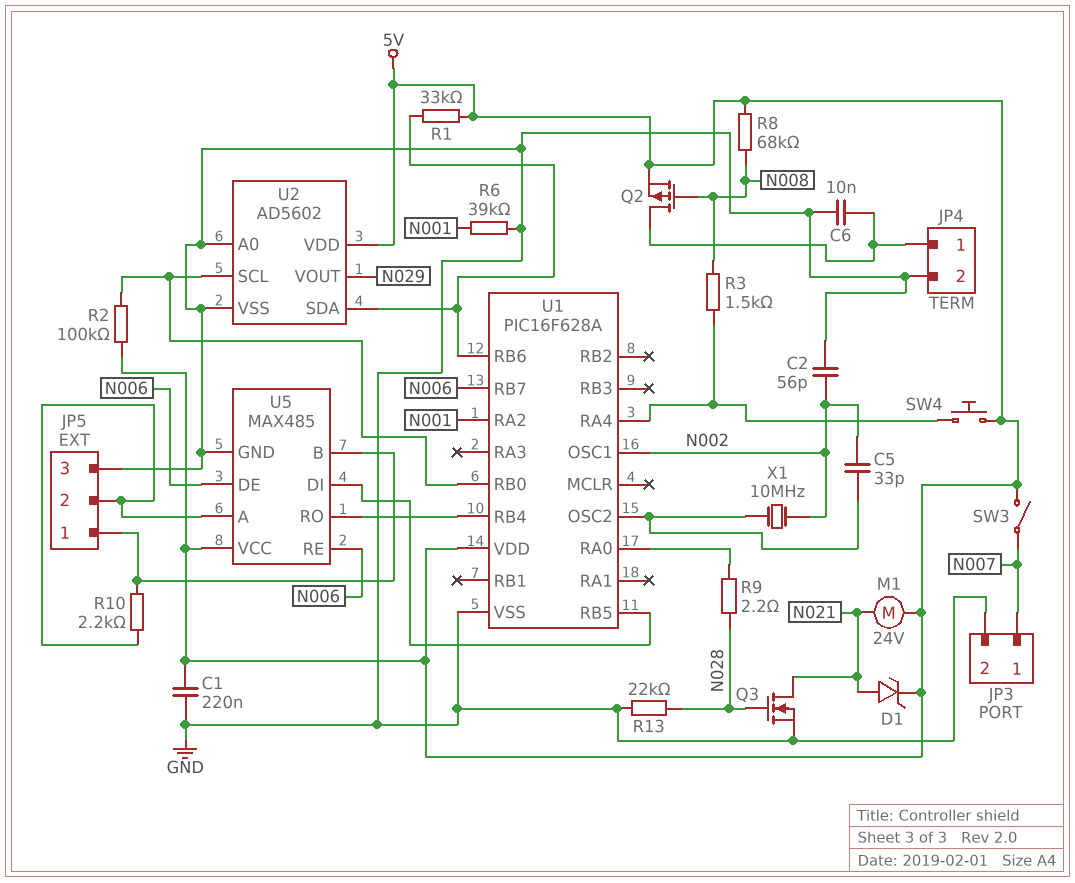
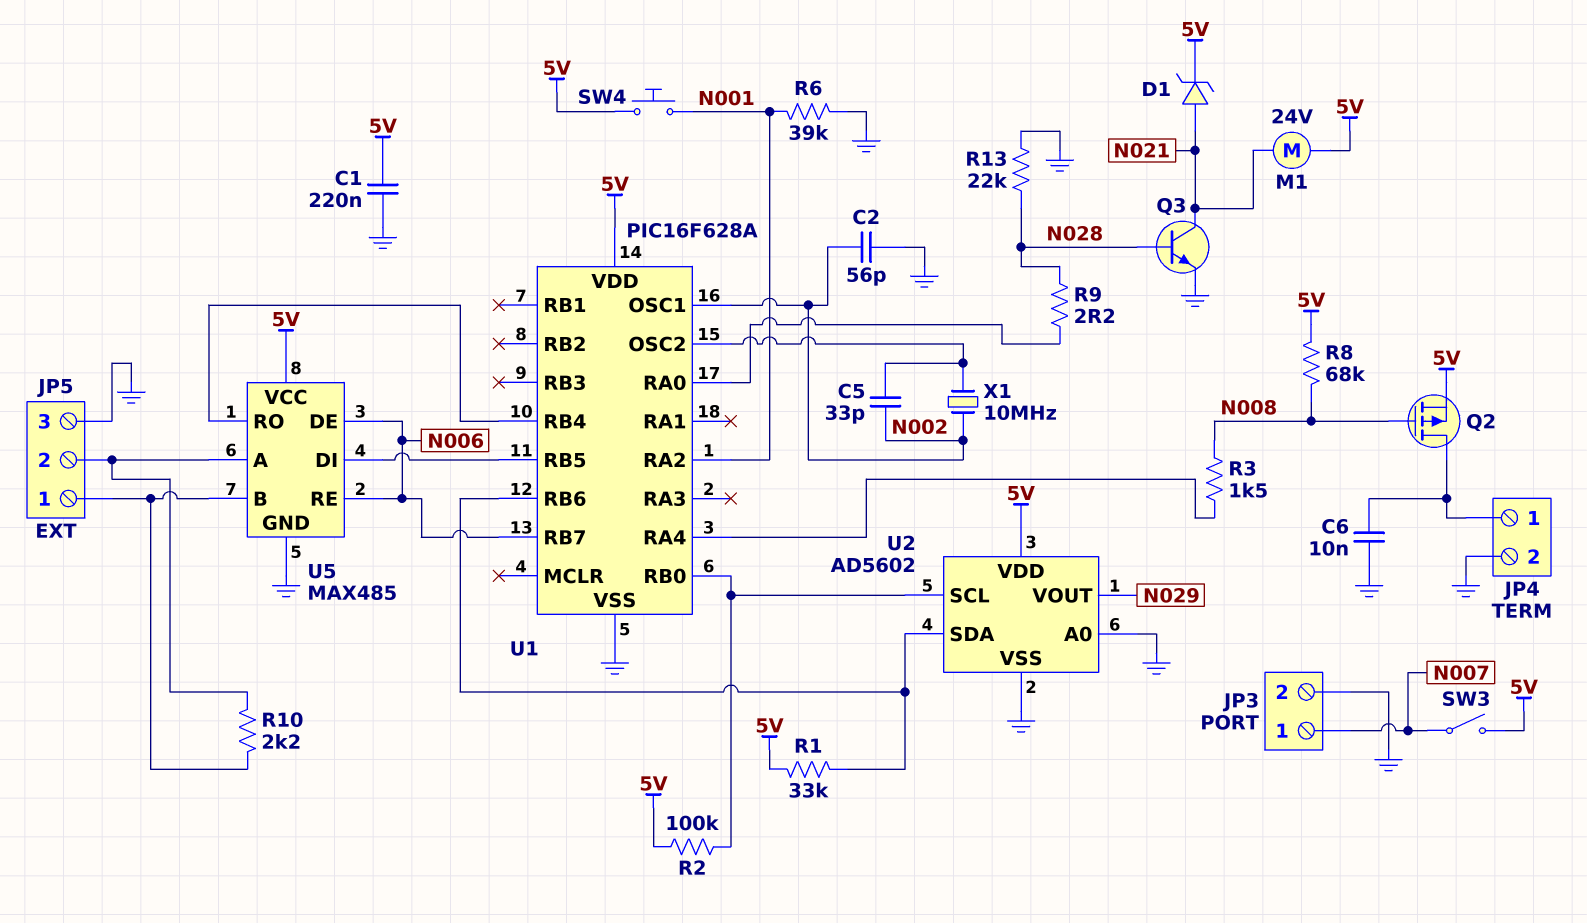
Q3: NMOS (G N028, D N021, S GND) -> NPN (B N028, C N021, E GND)
SW4: button (5V, U1/RA4) -> button (5V, N001)

